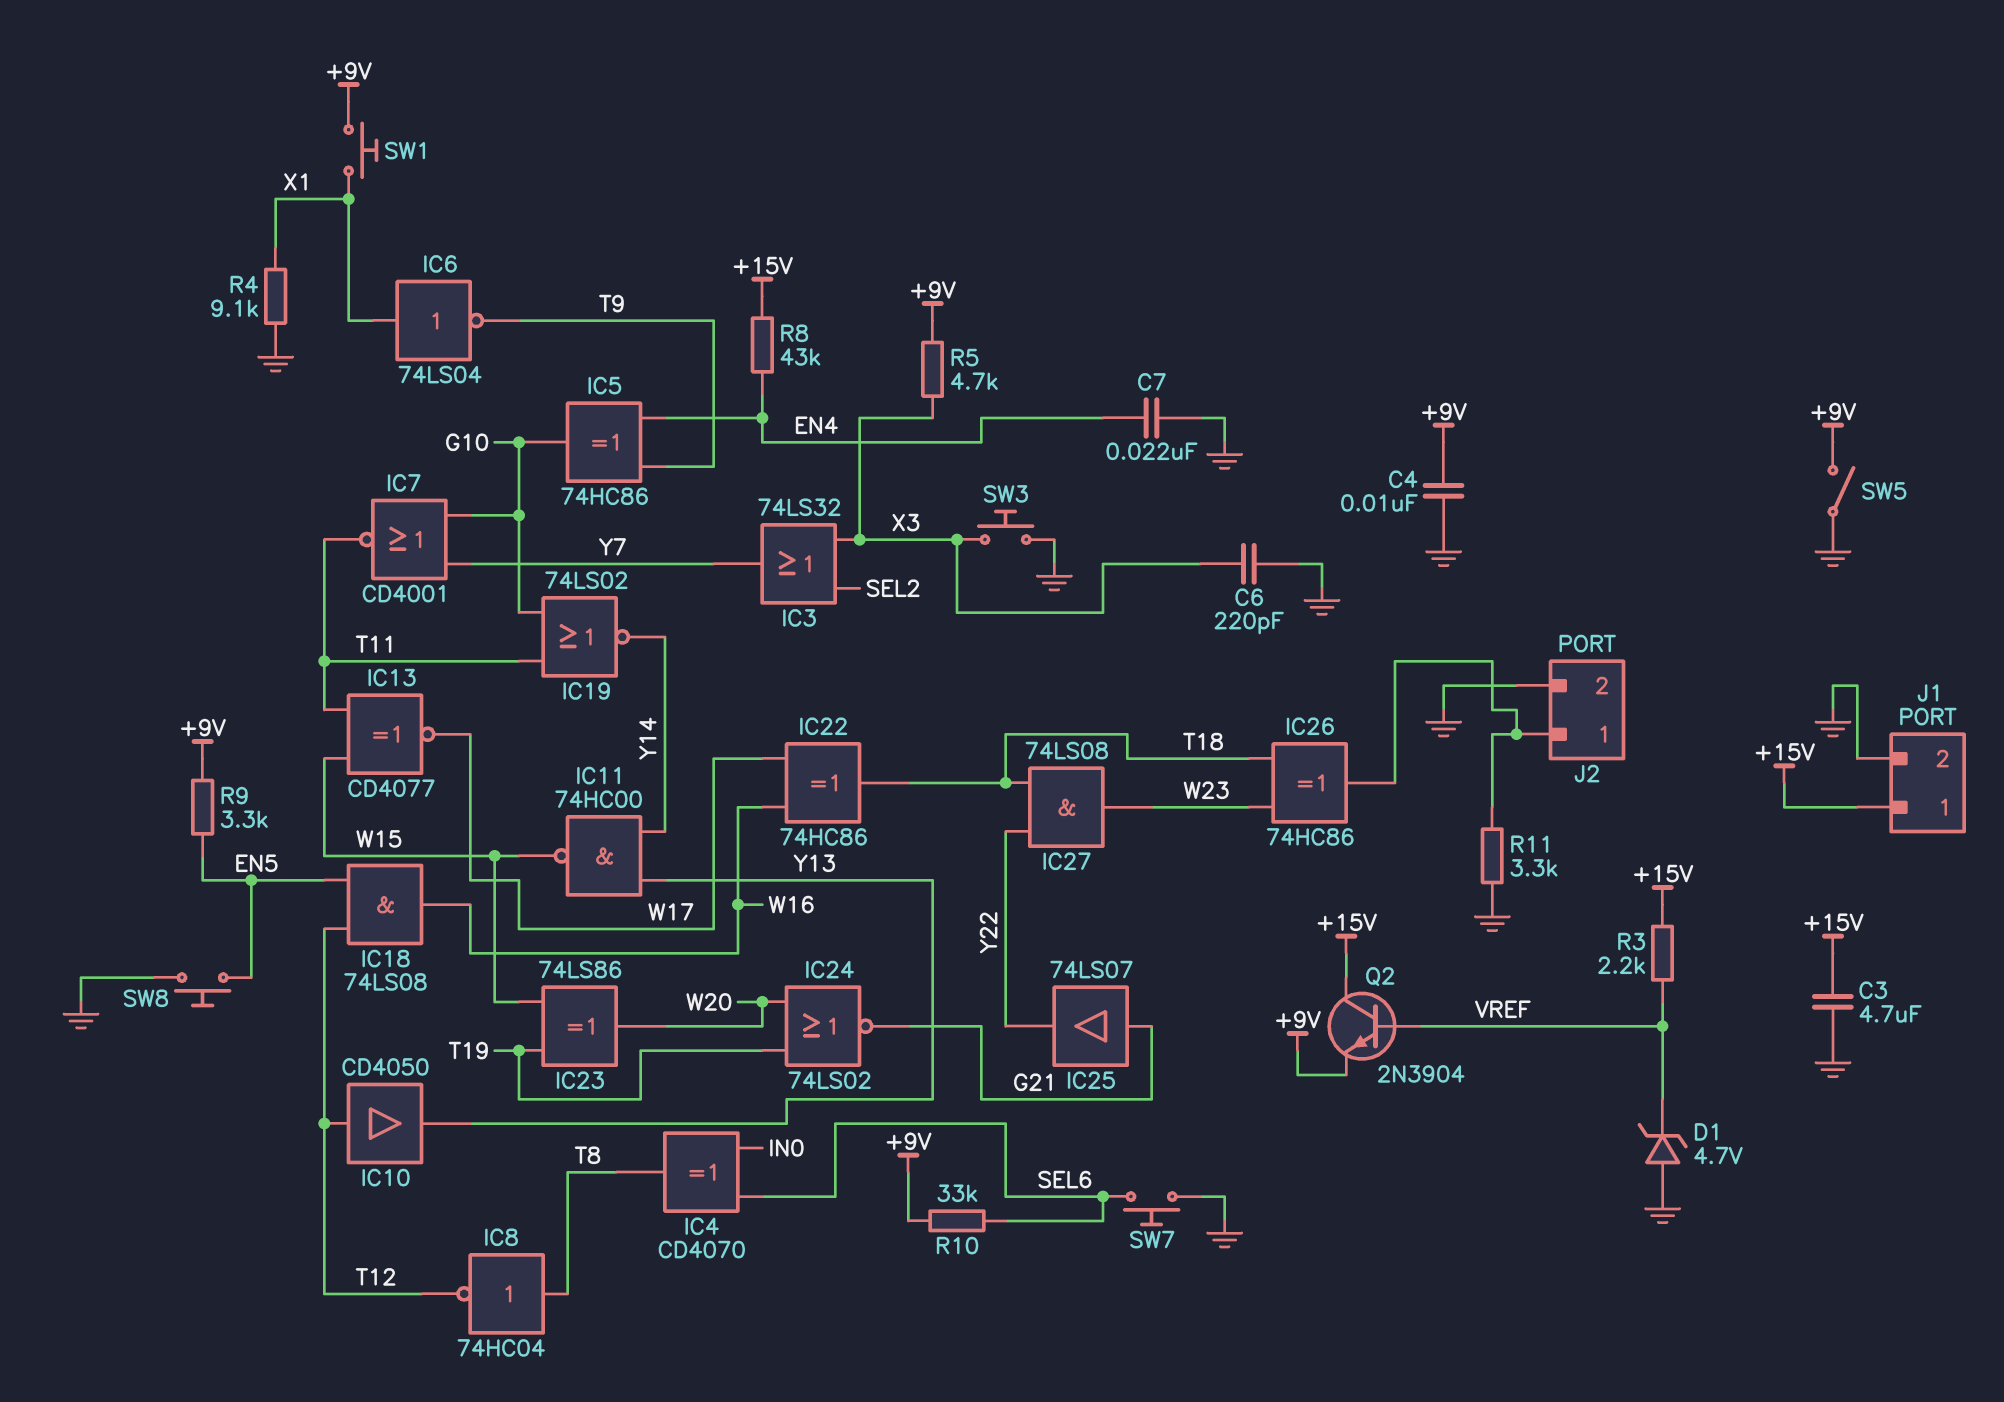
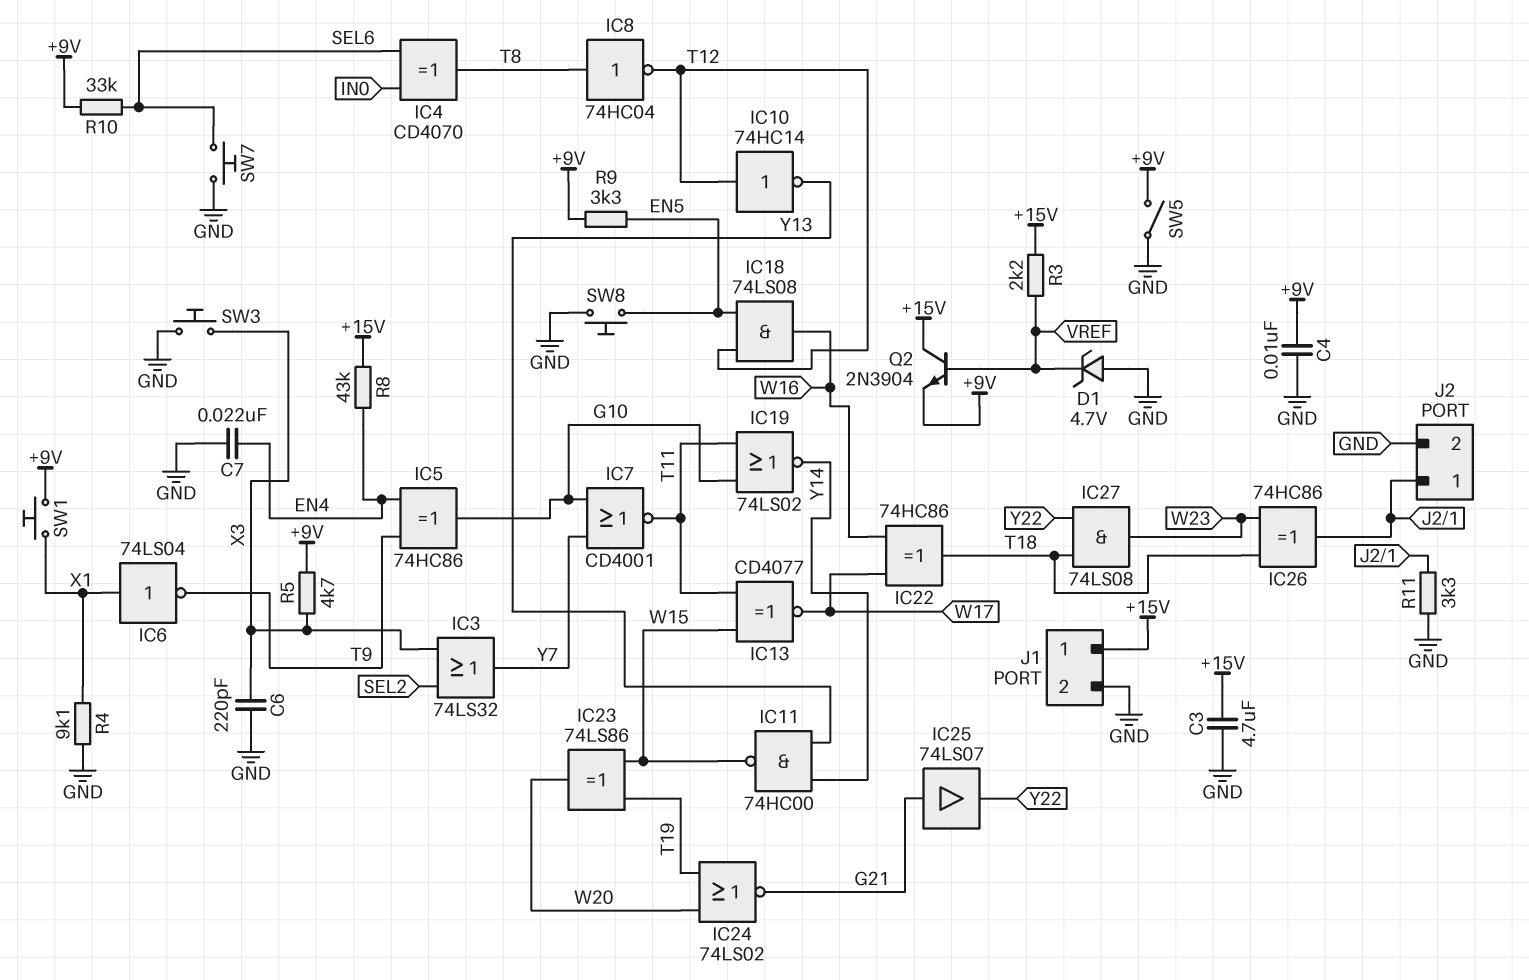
IC10: buffer CD4050 (in T12, out Y13) -> NOT 74HC14 (in T12, out Y13)

